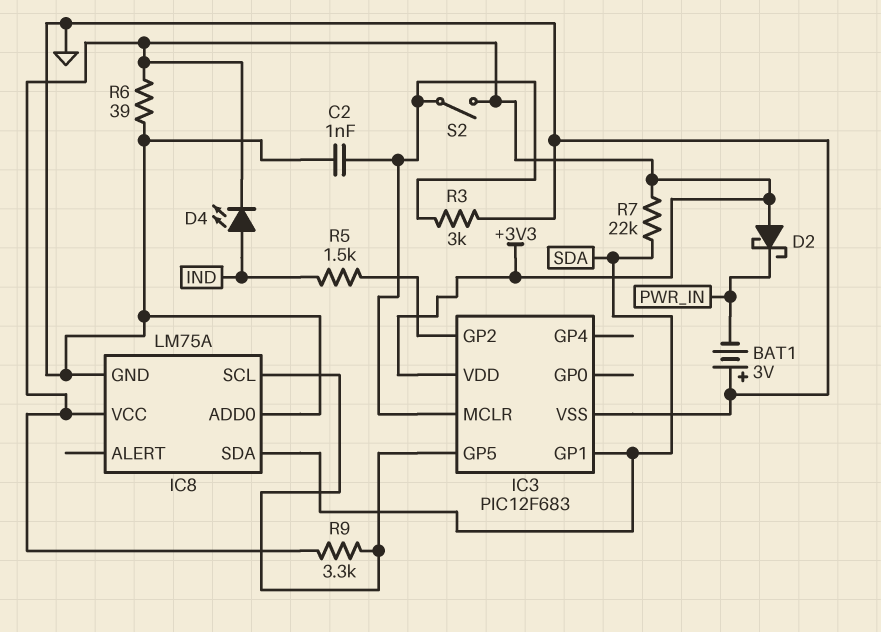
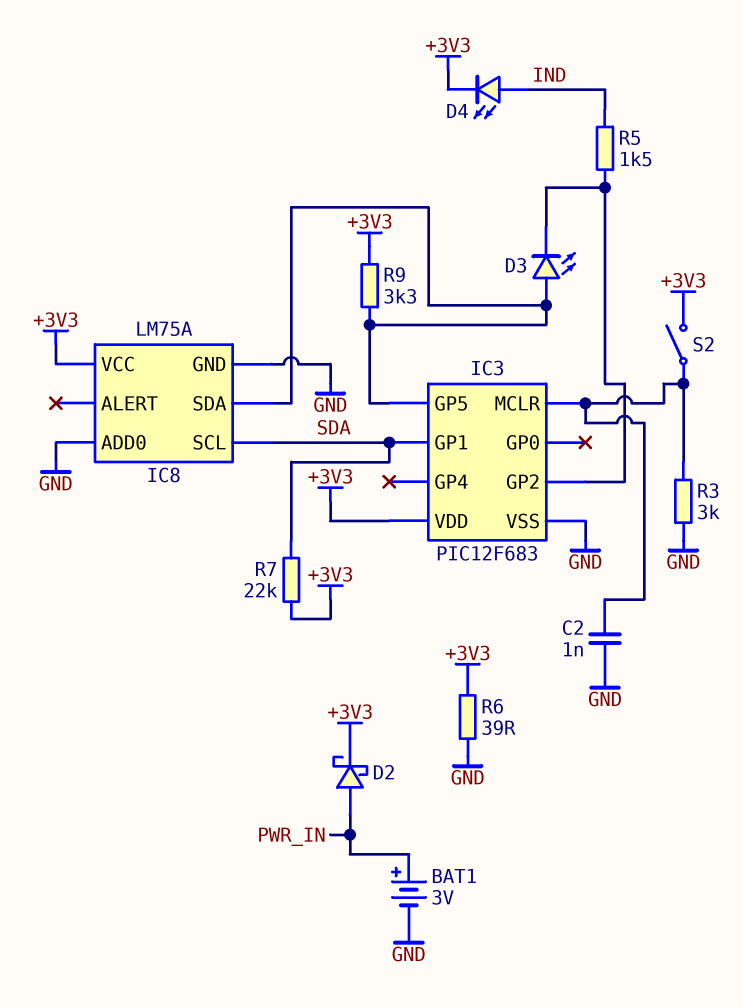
BAT1: 3V (plus GND, minus PWR_IN) -> 3V (plus PWR_IN, minus GND)
D2: schottky (A +3V3, K PWR_IN) -> schottky (A PWR_IN, K +3V3)
D3: none -> LED (A IC3/GP5, K IC3/GP2)
IC8 pin SCL: IC3/GP5 -> SDA
IC8 pin SDA: SDA -> IC3/GP5

